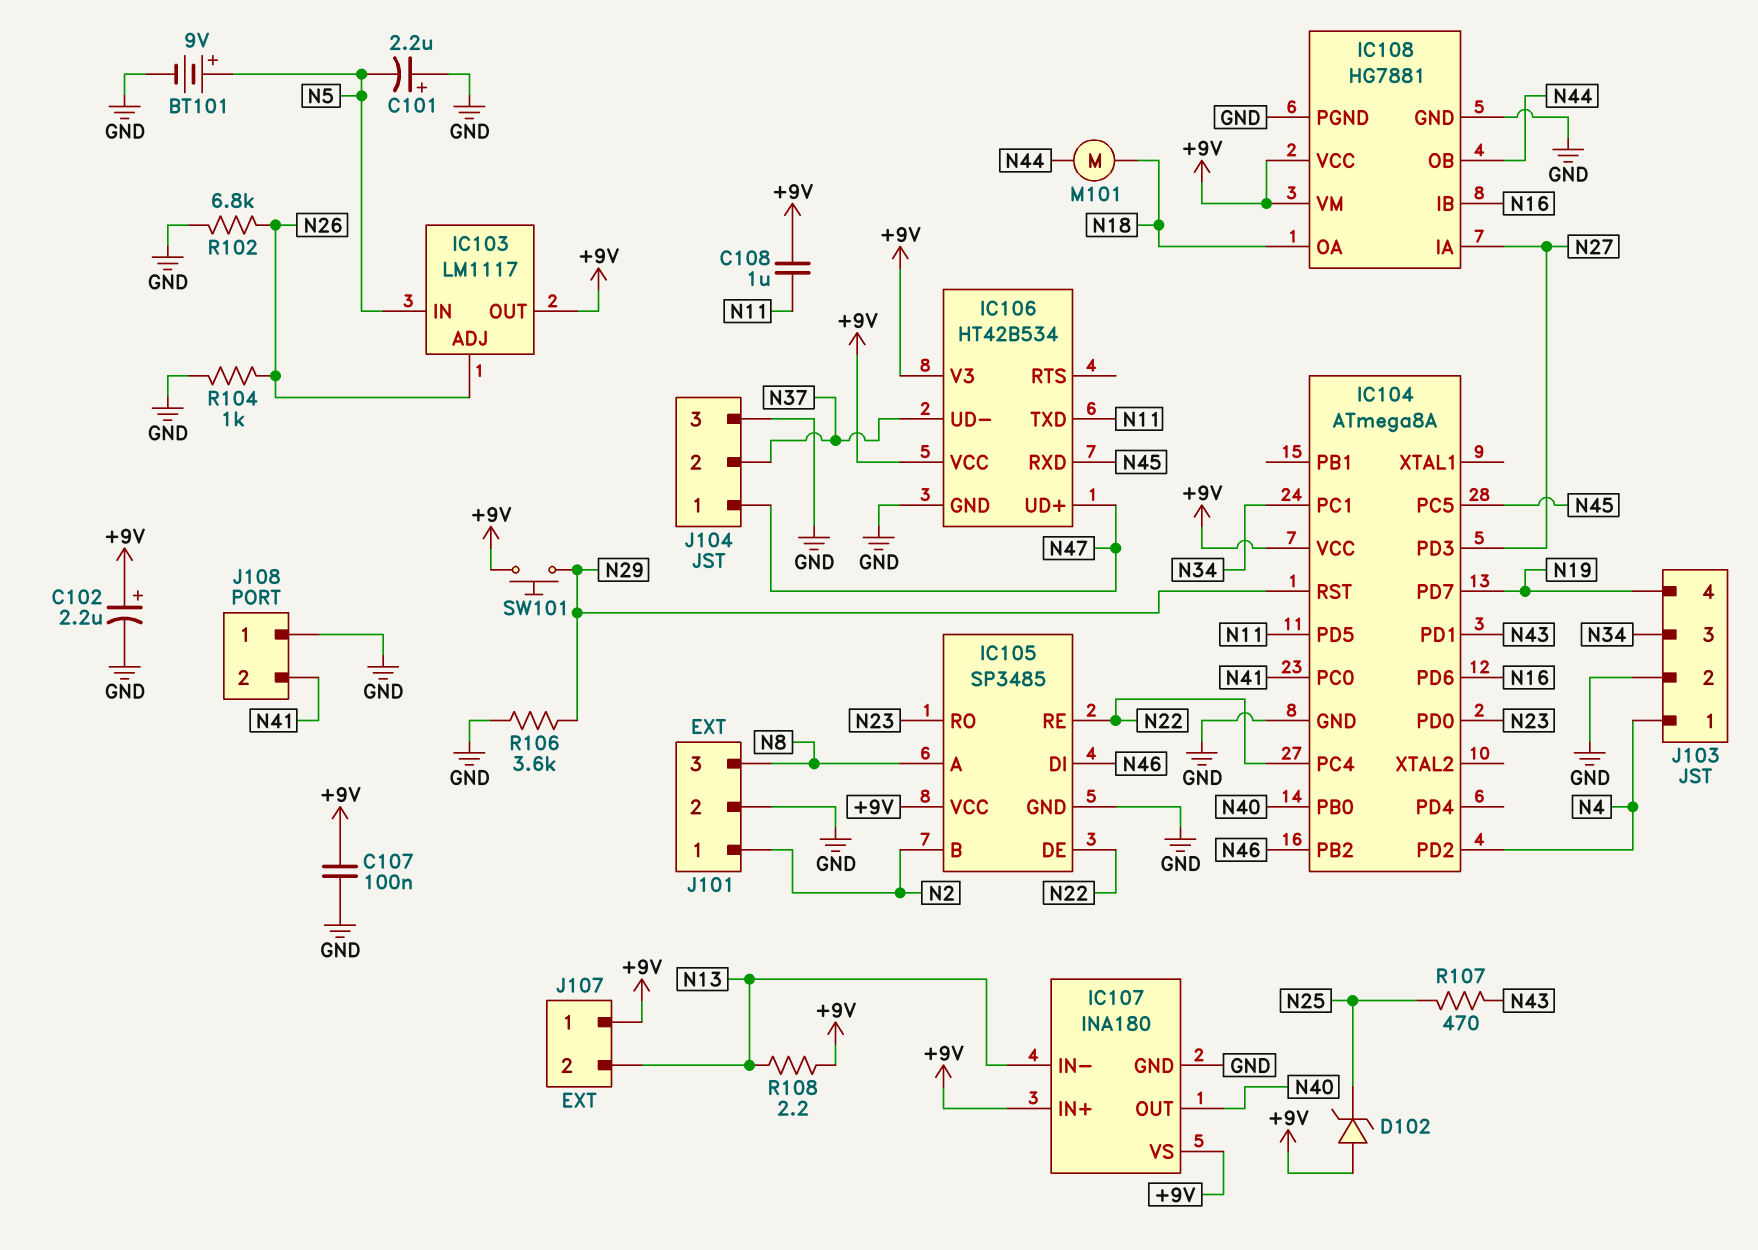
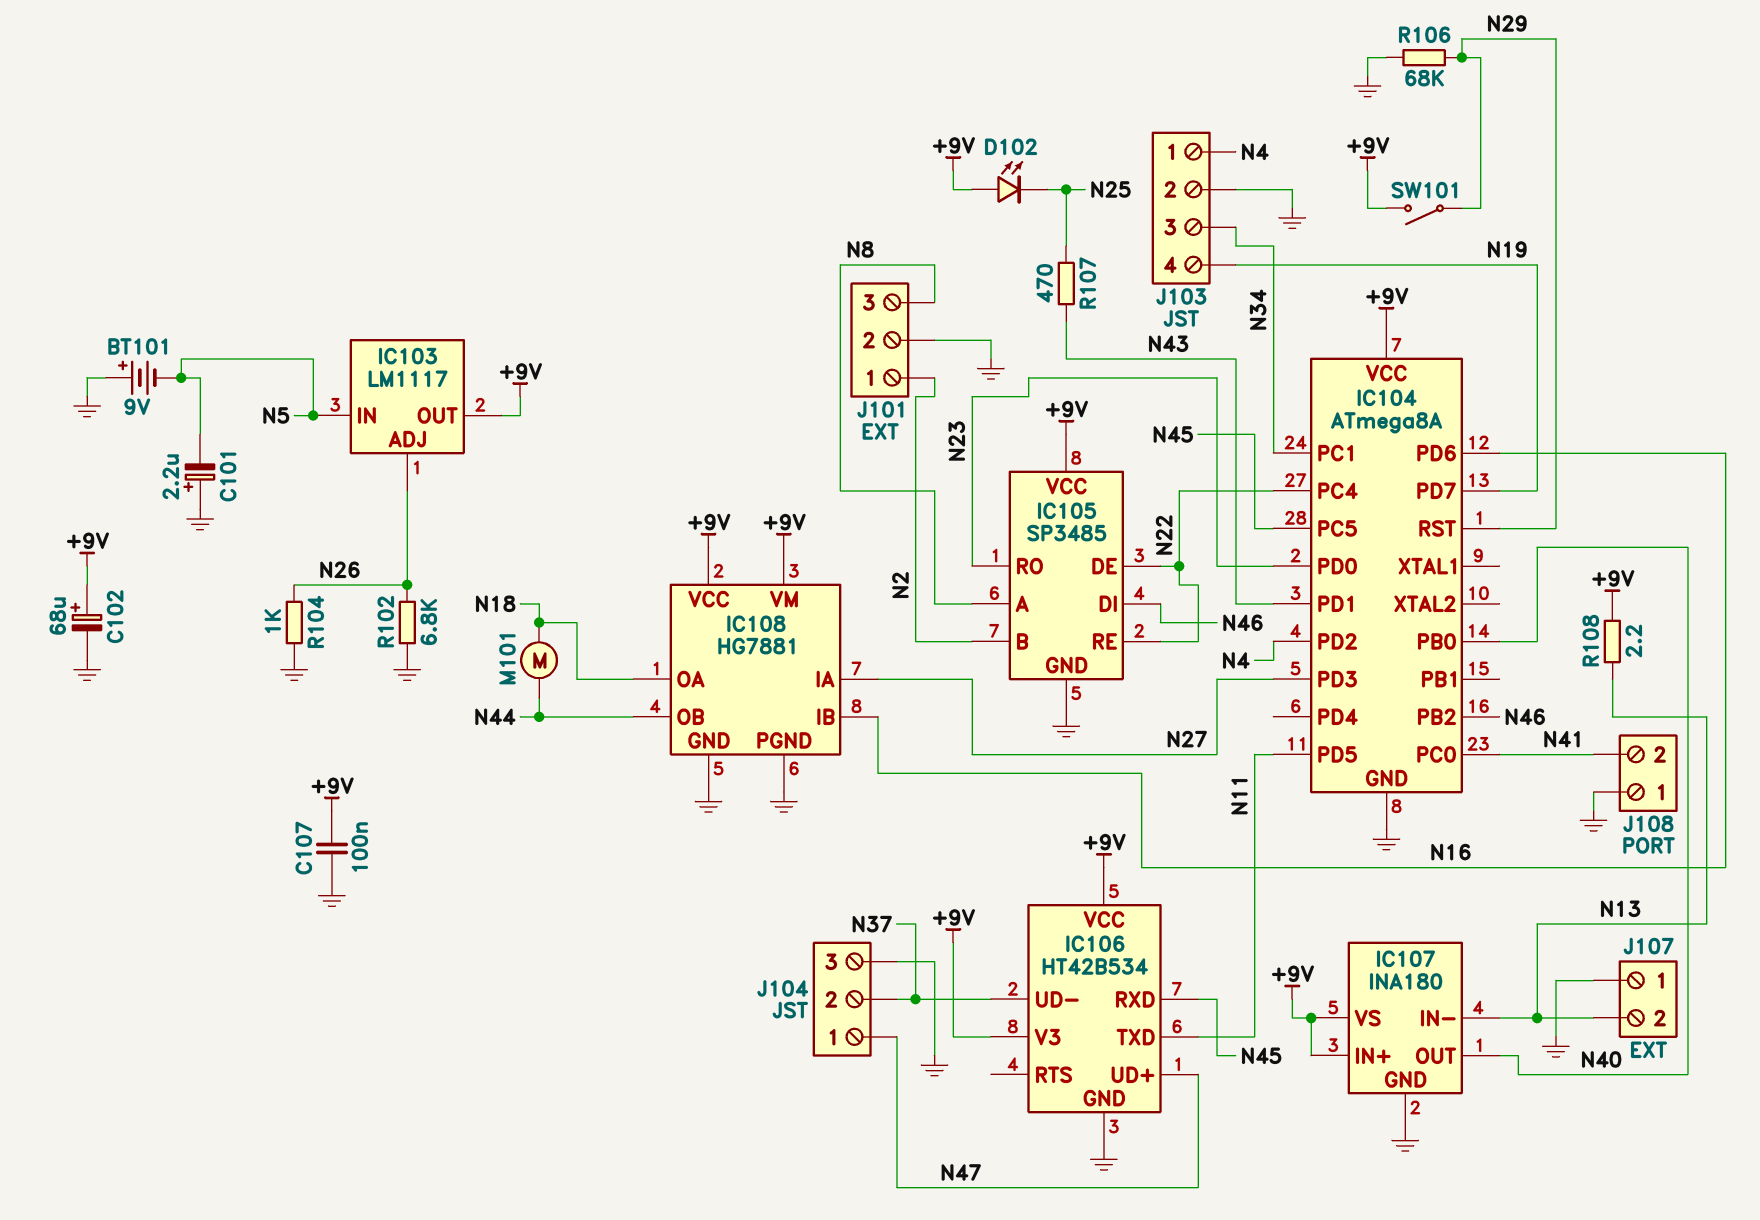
BT101: 9V (plus N5, minus GND) -> 9V (plus GND, minus N5)
C102: 2.2uF (plus +9V, minus GND) -> 68uF (plus +9V, minus GND)
C108: 1uF (+9V, N11) -> none
D102: zener (A +9V, K N25) -> LED (A +9V, K N25)
J107 pin 1: +9V -> GND
R106: 3.6k (GND, N29) -> 68k (GND, N29)
SW101: button (+9V, N29) -> switch (+9V, N29)

